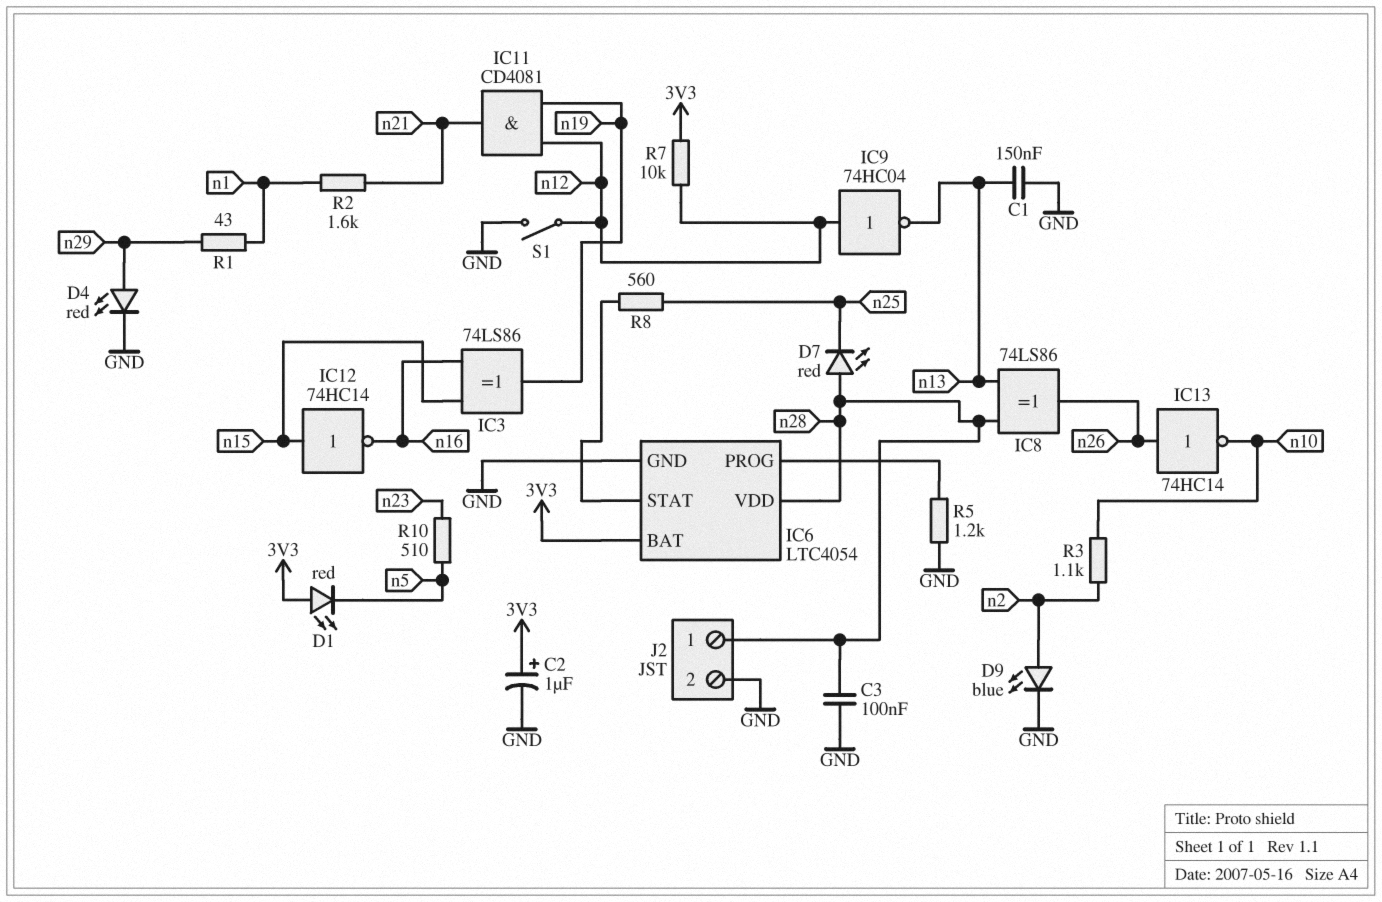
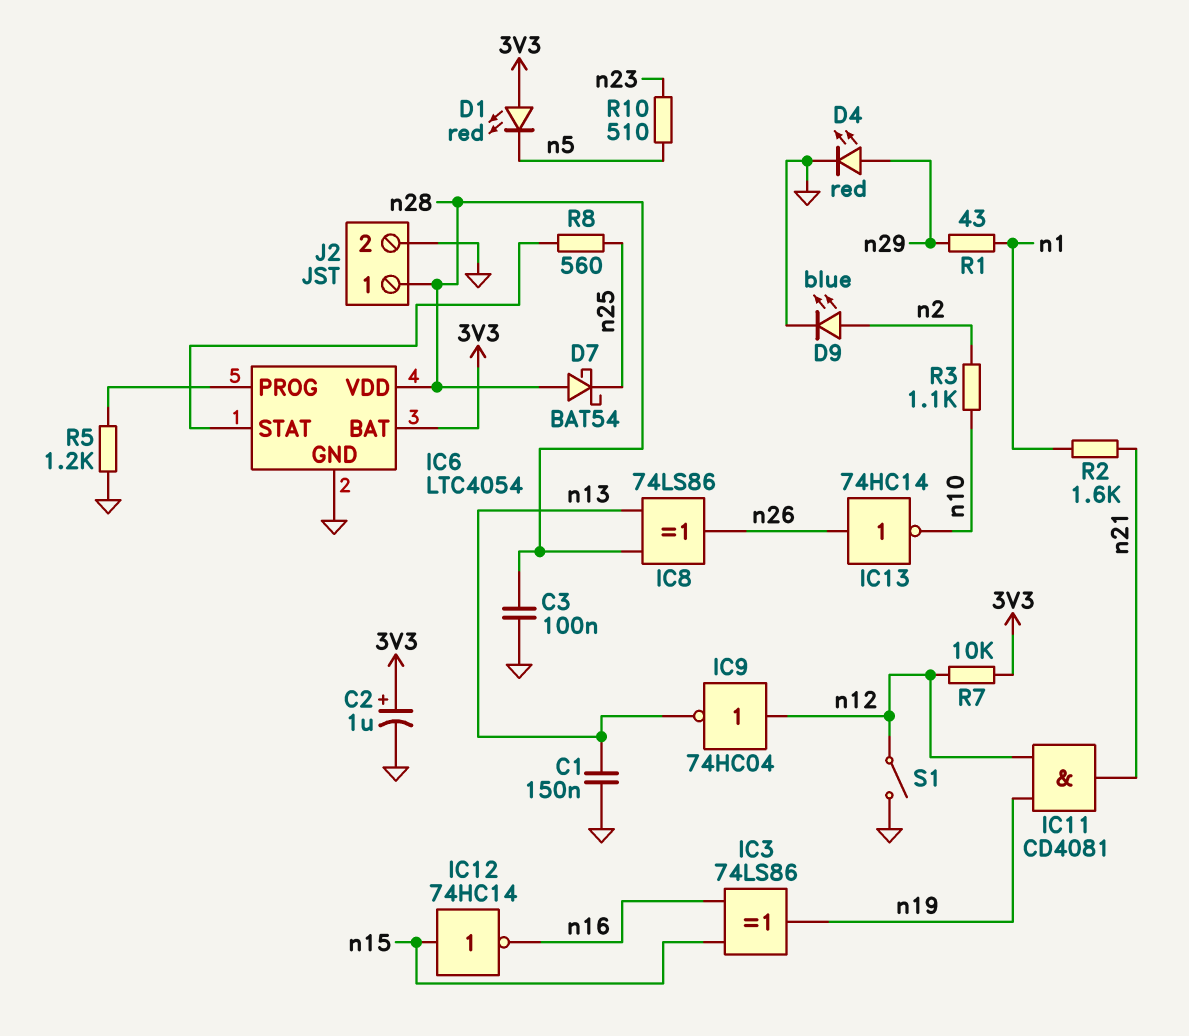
D7: LED red (A n28, K n25) -> schottky BAT54 (A n28, K n25)

